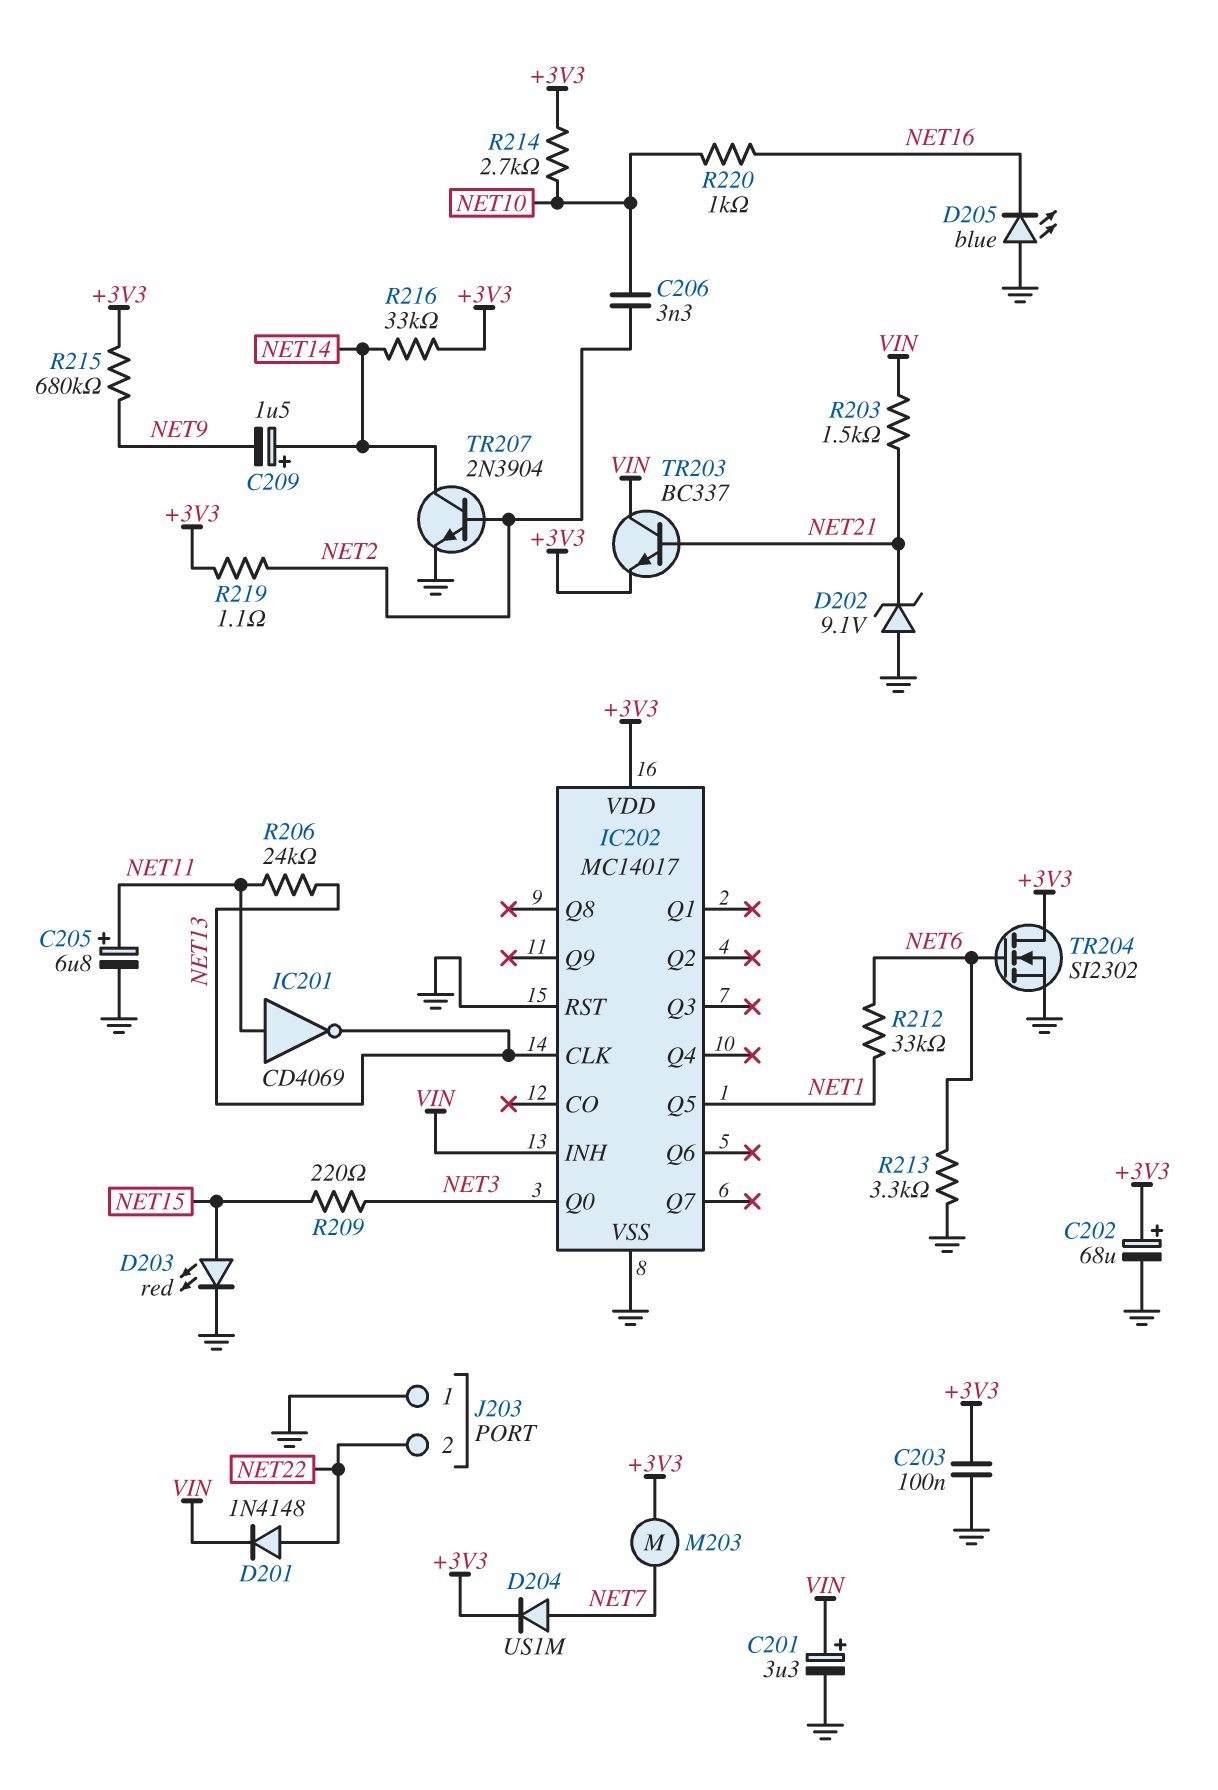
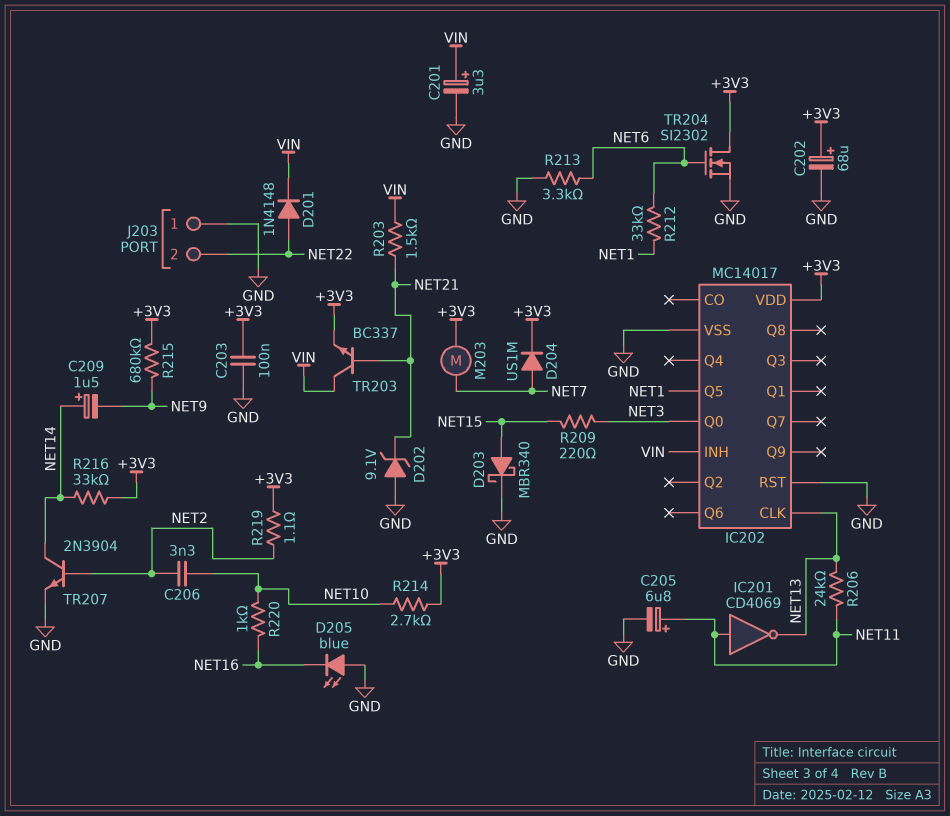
D203: LED red (A NET15, K GND) -> schottky MBR340 (A NET15, K GND)

